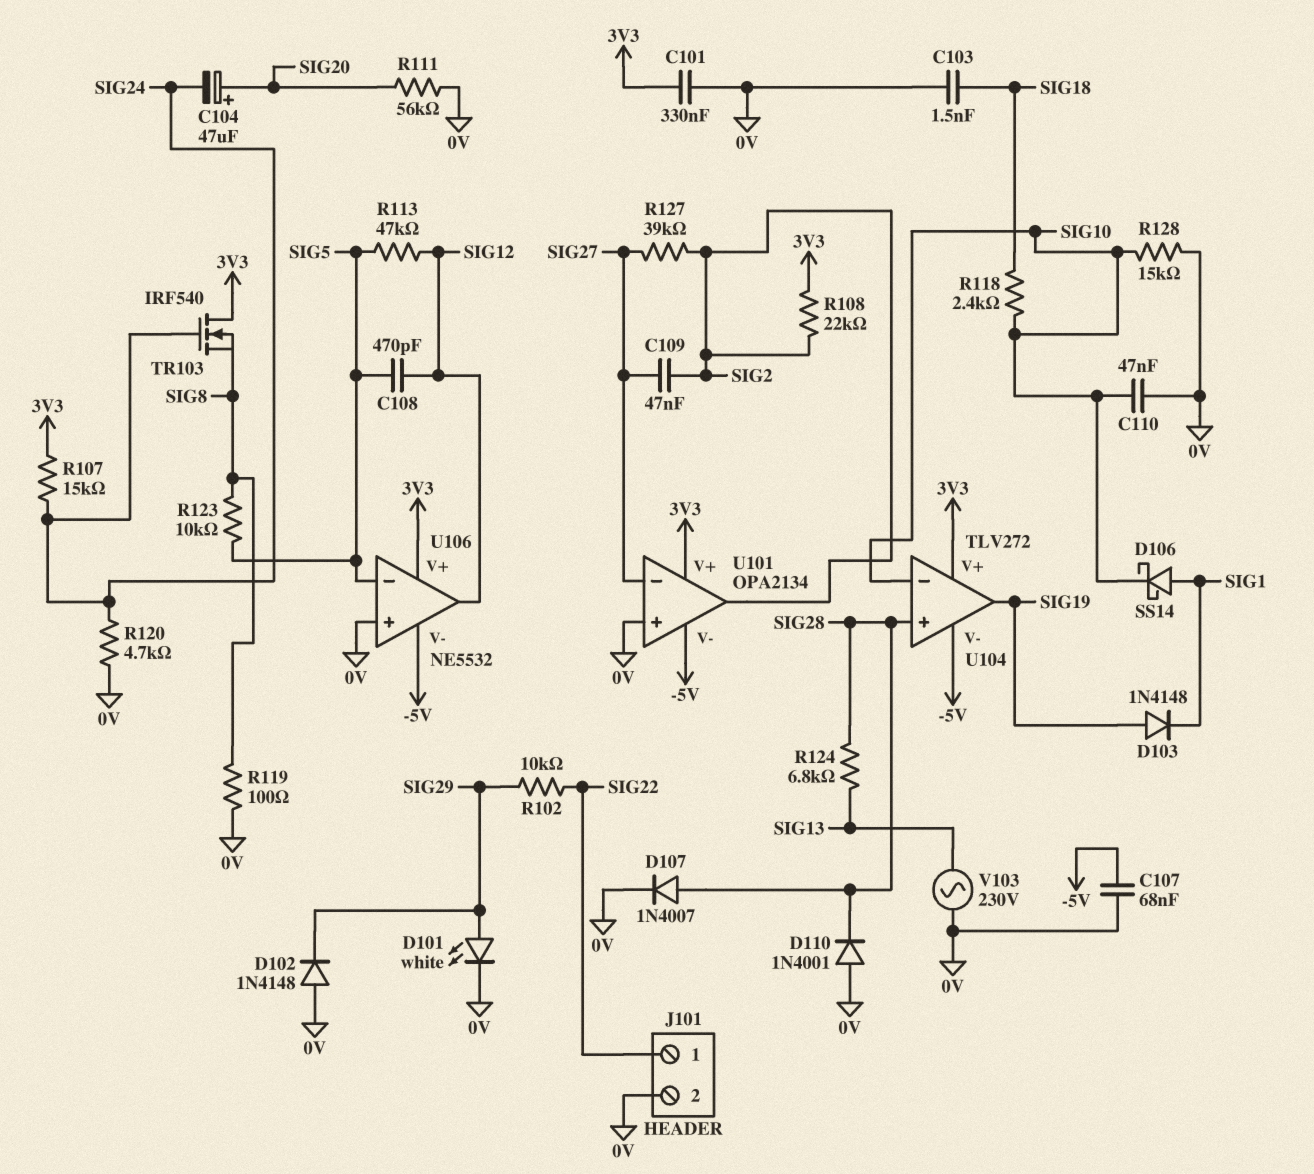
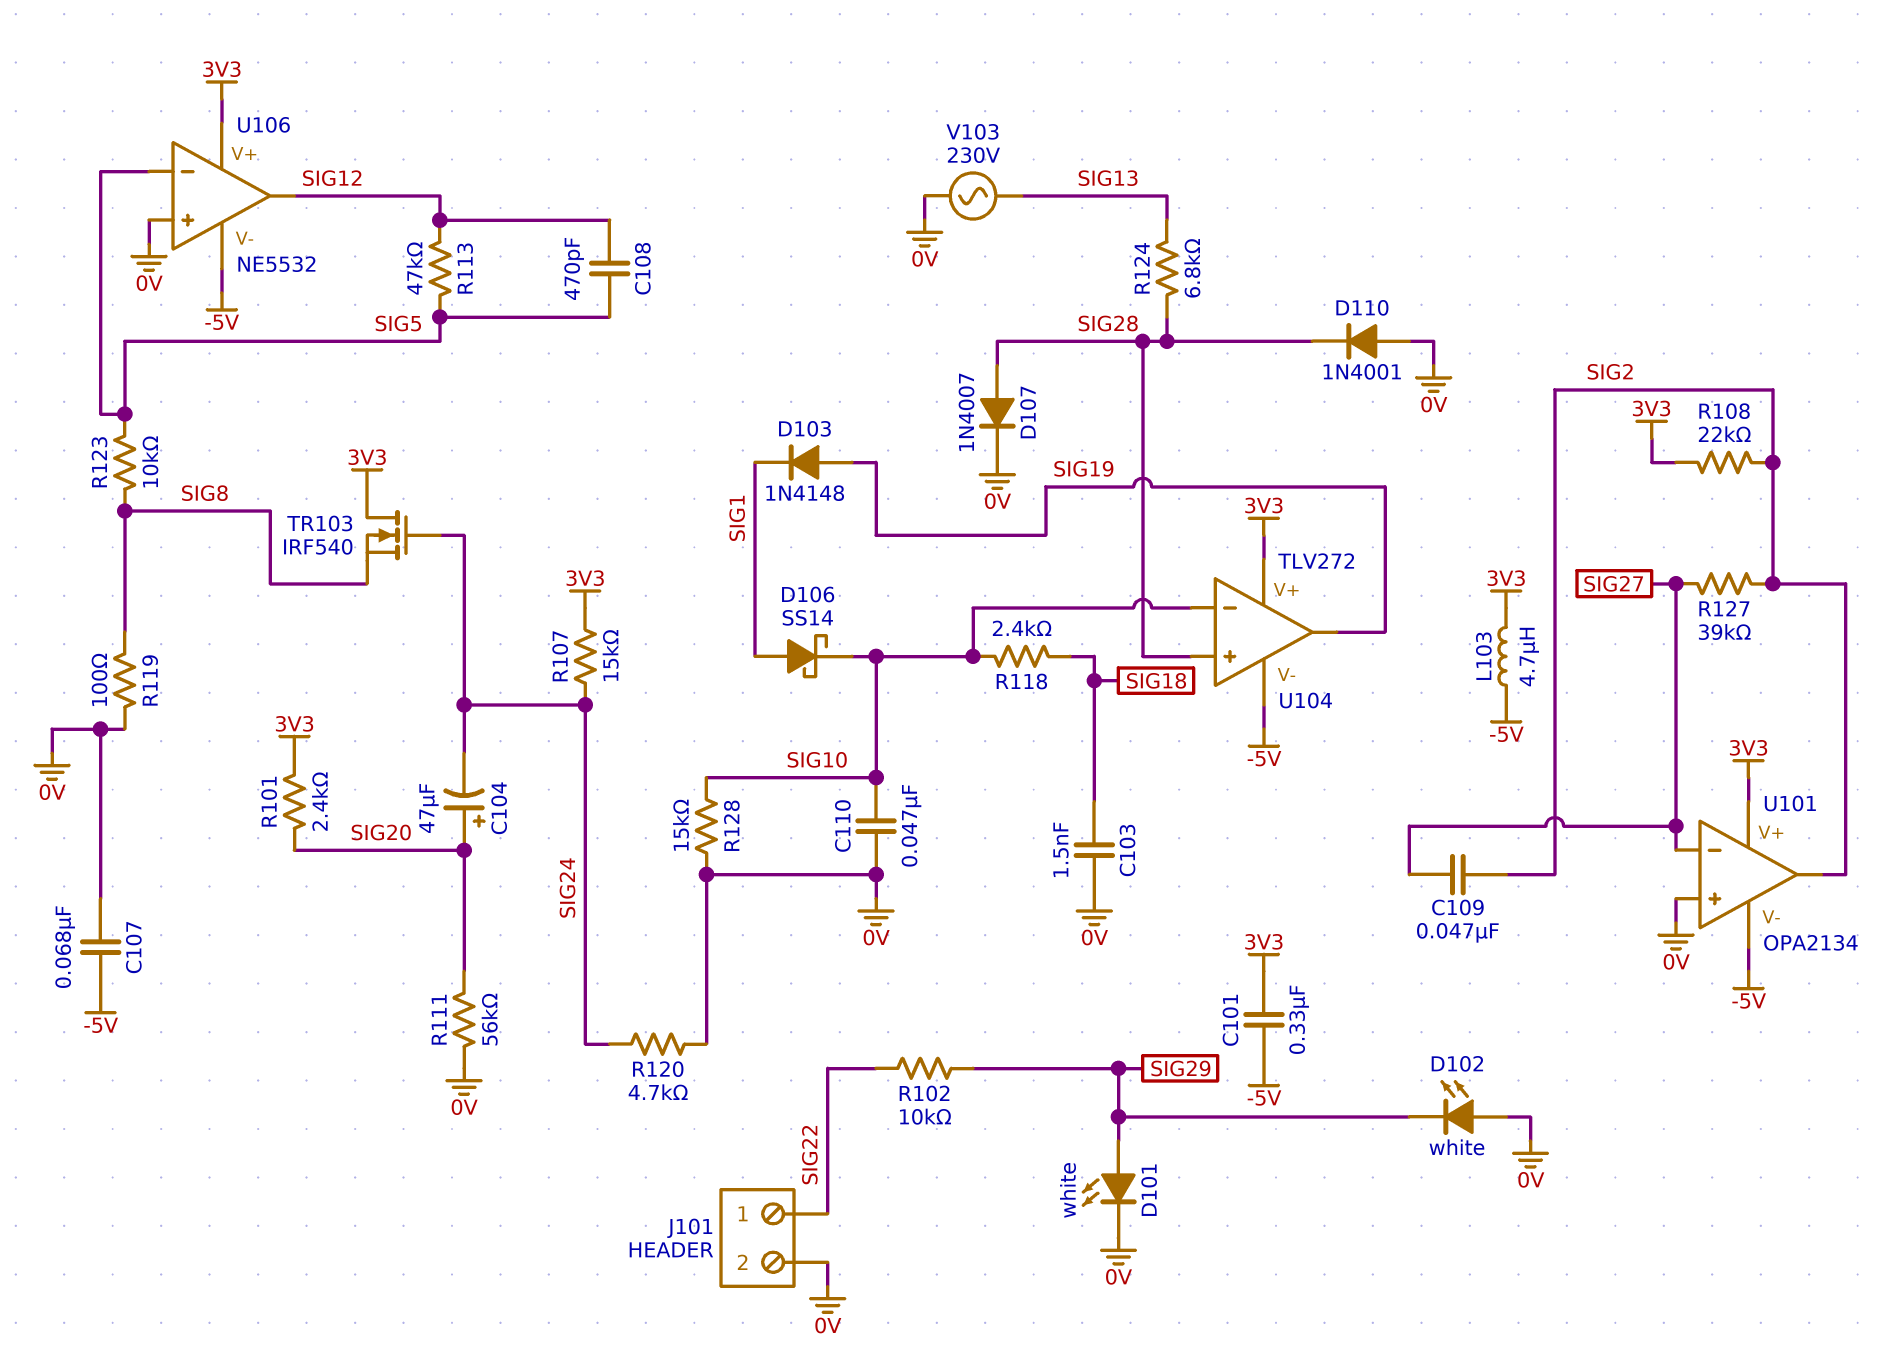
C101: 330nF (0V, 3V3) -> 330nF (-5V, 3V3)
D102: diode 1N4148 (A 0V, K SIG29) -> LED white (A 0V, K SIG29)
L103: none -> 4.7uH (-5V, 3V3)
R101: none -> 2.4k (3V3, SIG20)

